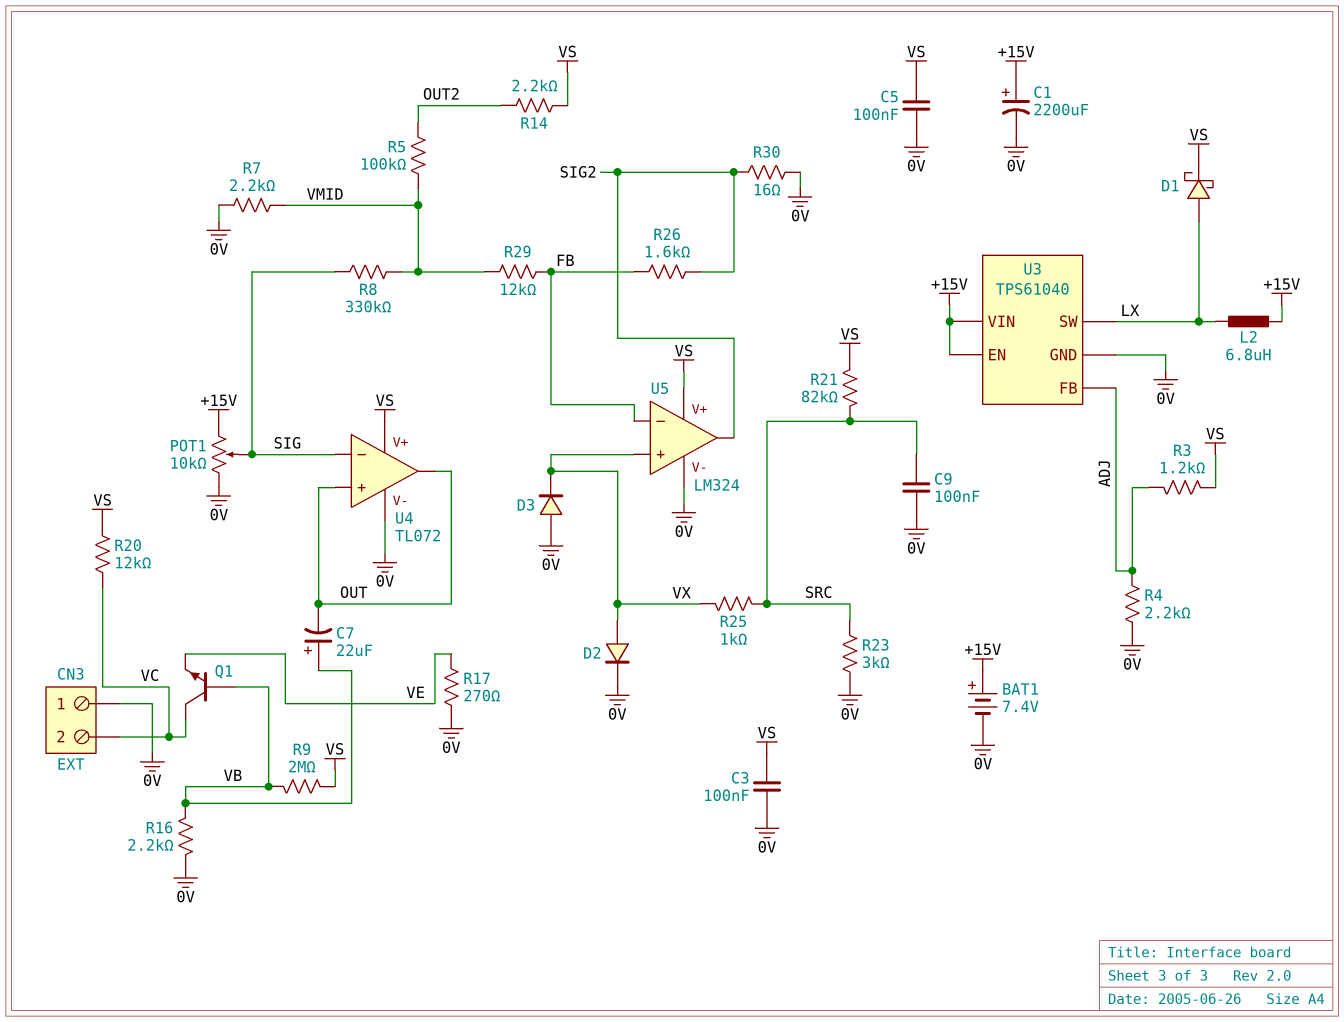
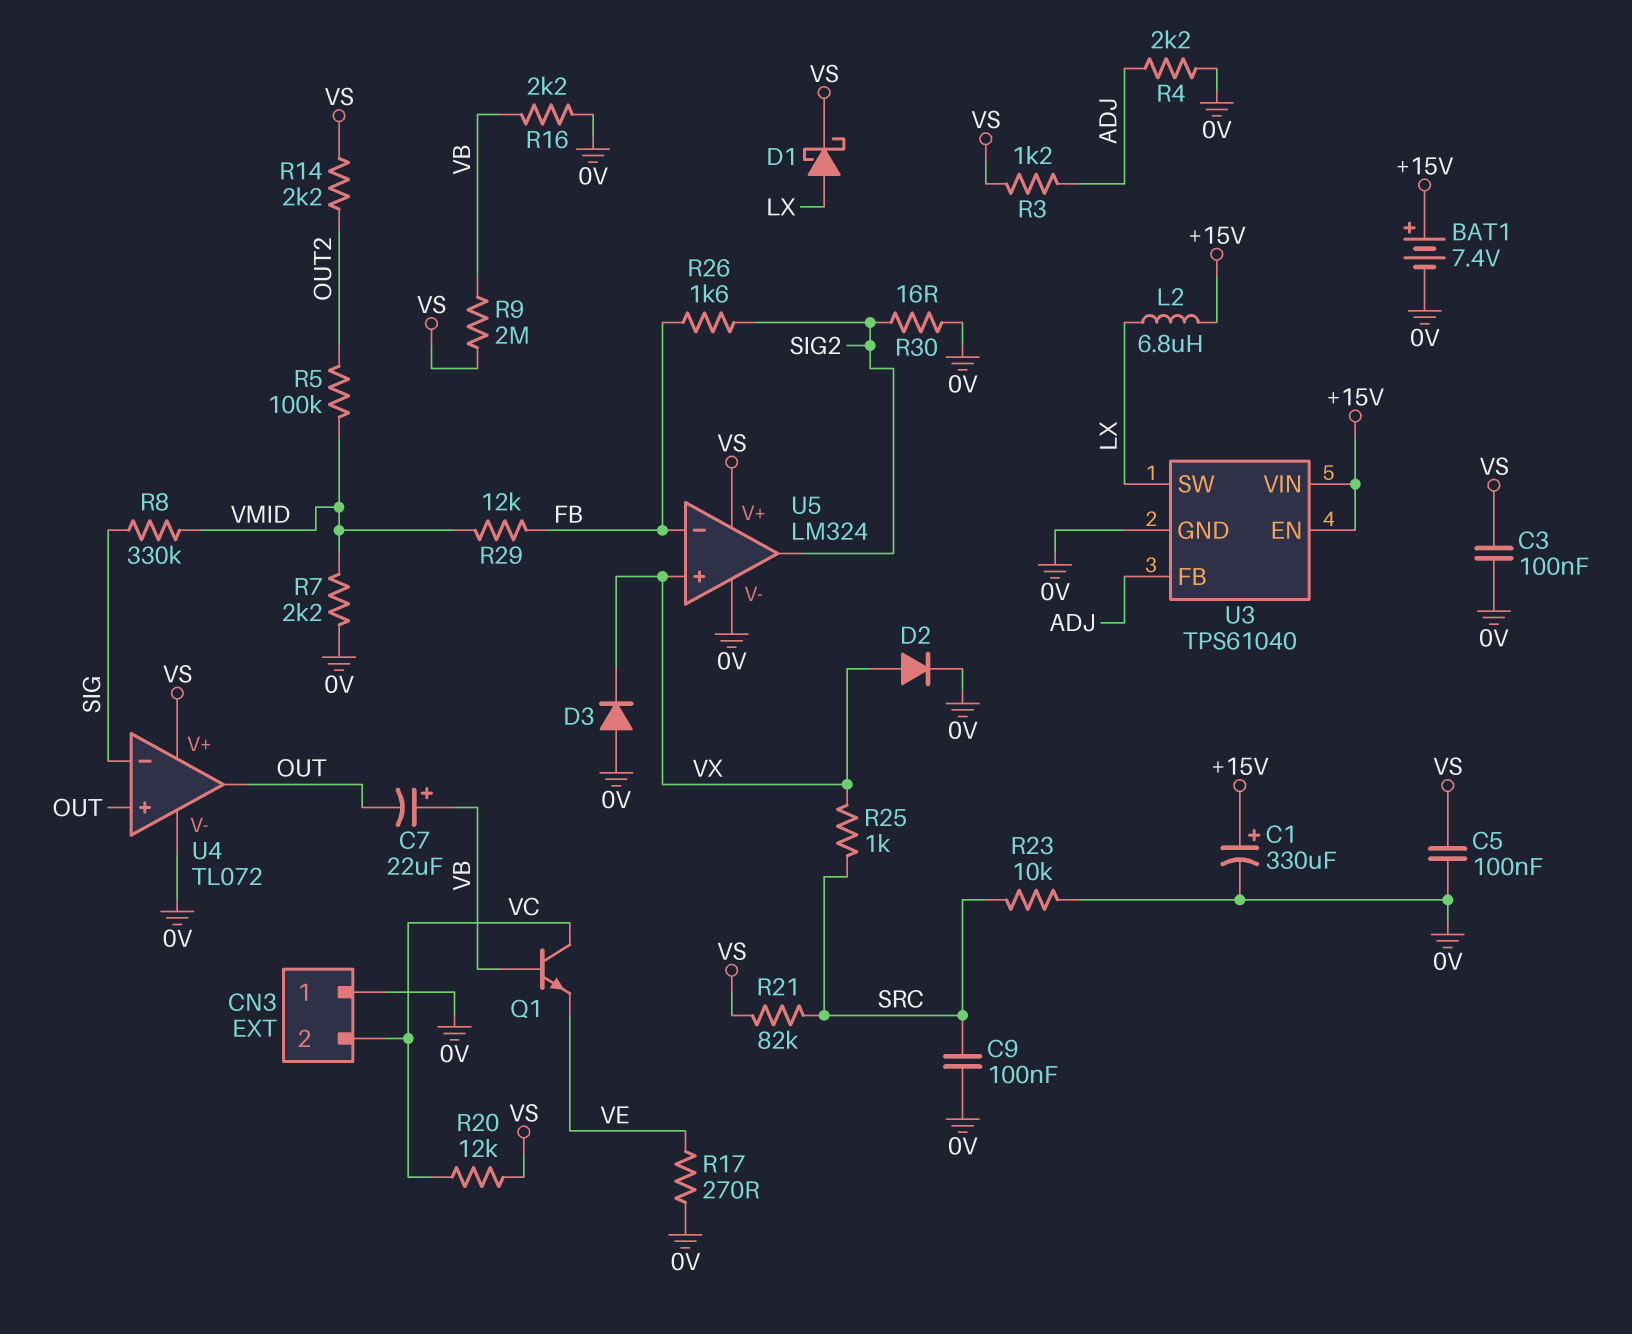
C1: 2200uF (plus +15V, minus 0V) -> 330uF (plus +15V, minus 0V)
POT1: 10k (+15V, 0V, wiper SIG) -> none
R23: 3k (0V, SRC) -> 10k (0V, SRC)

